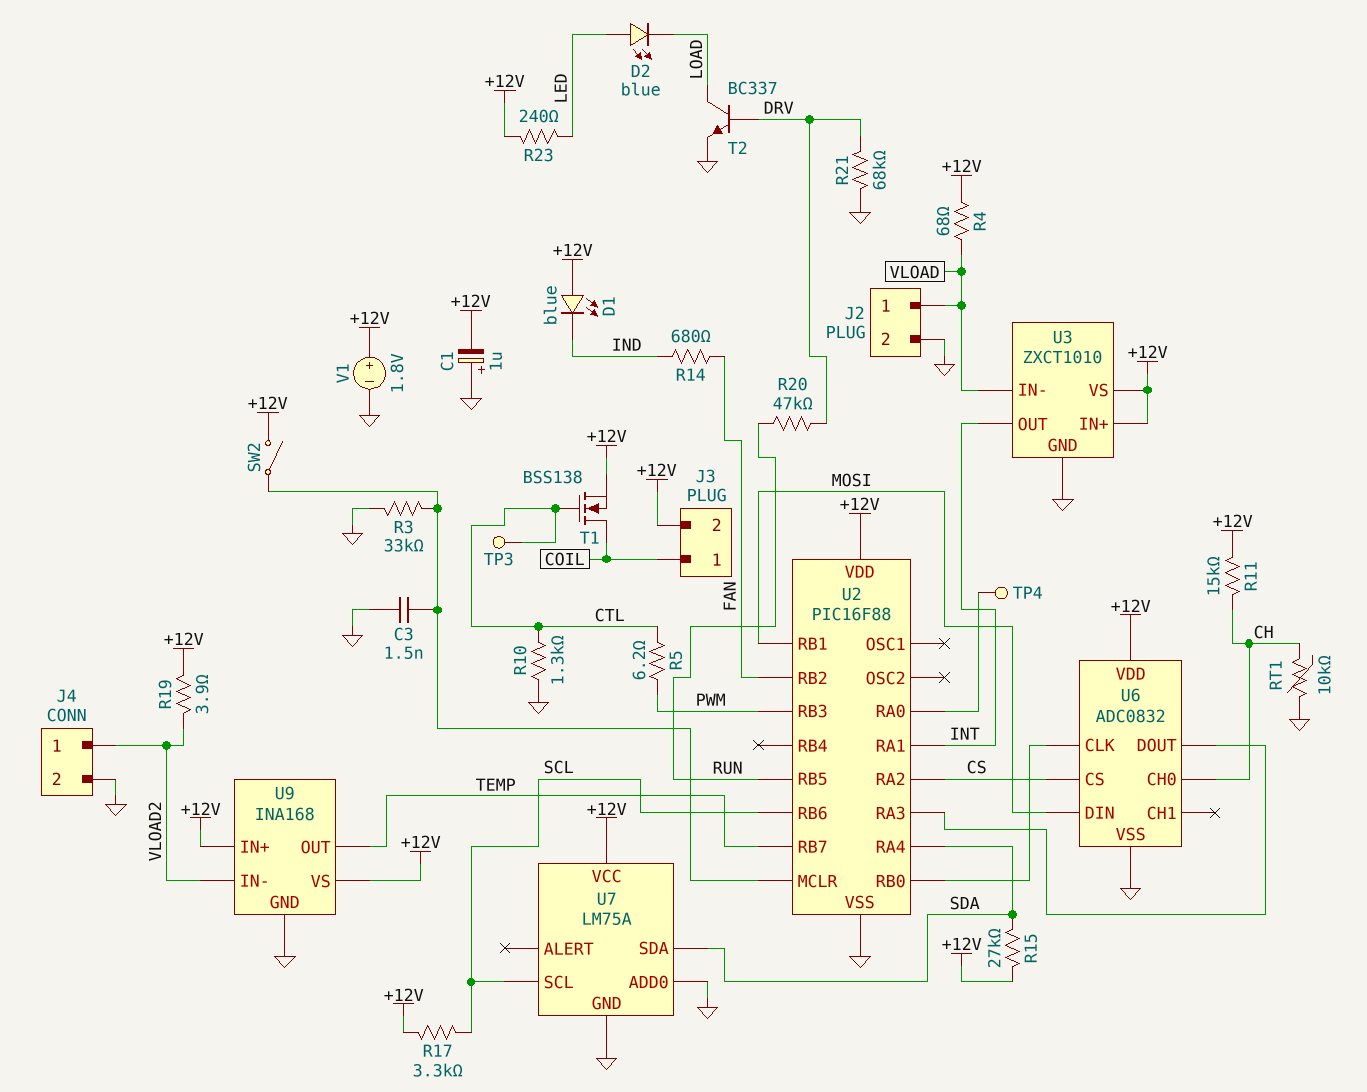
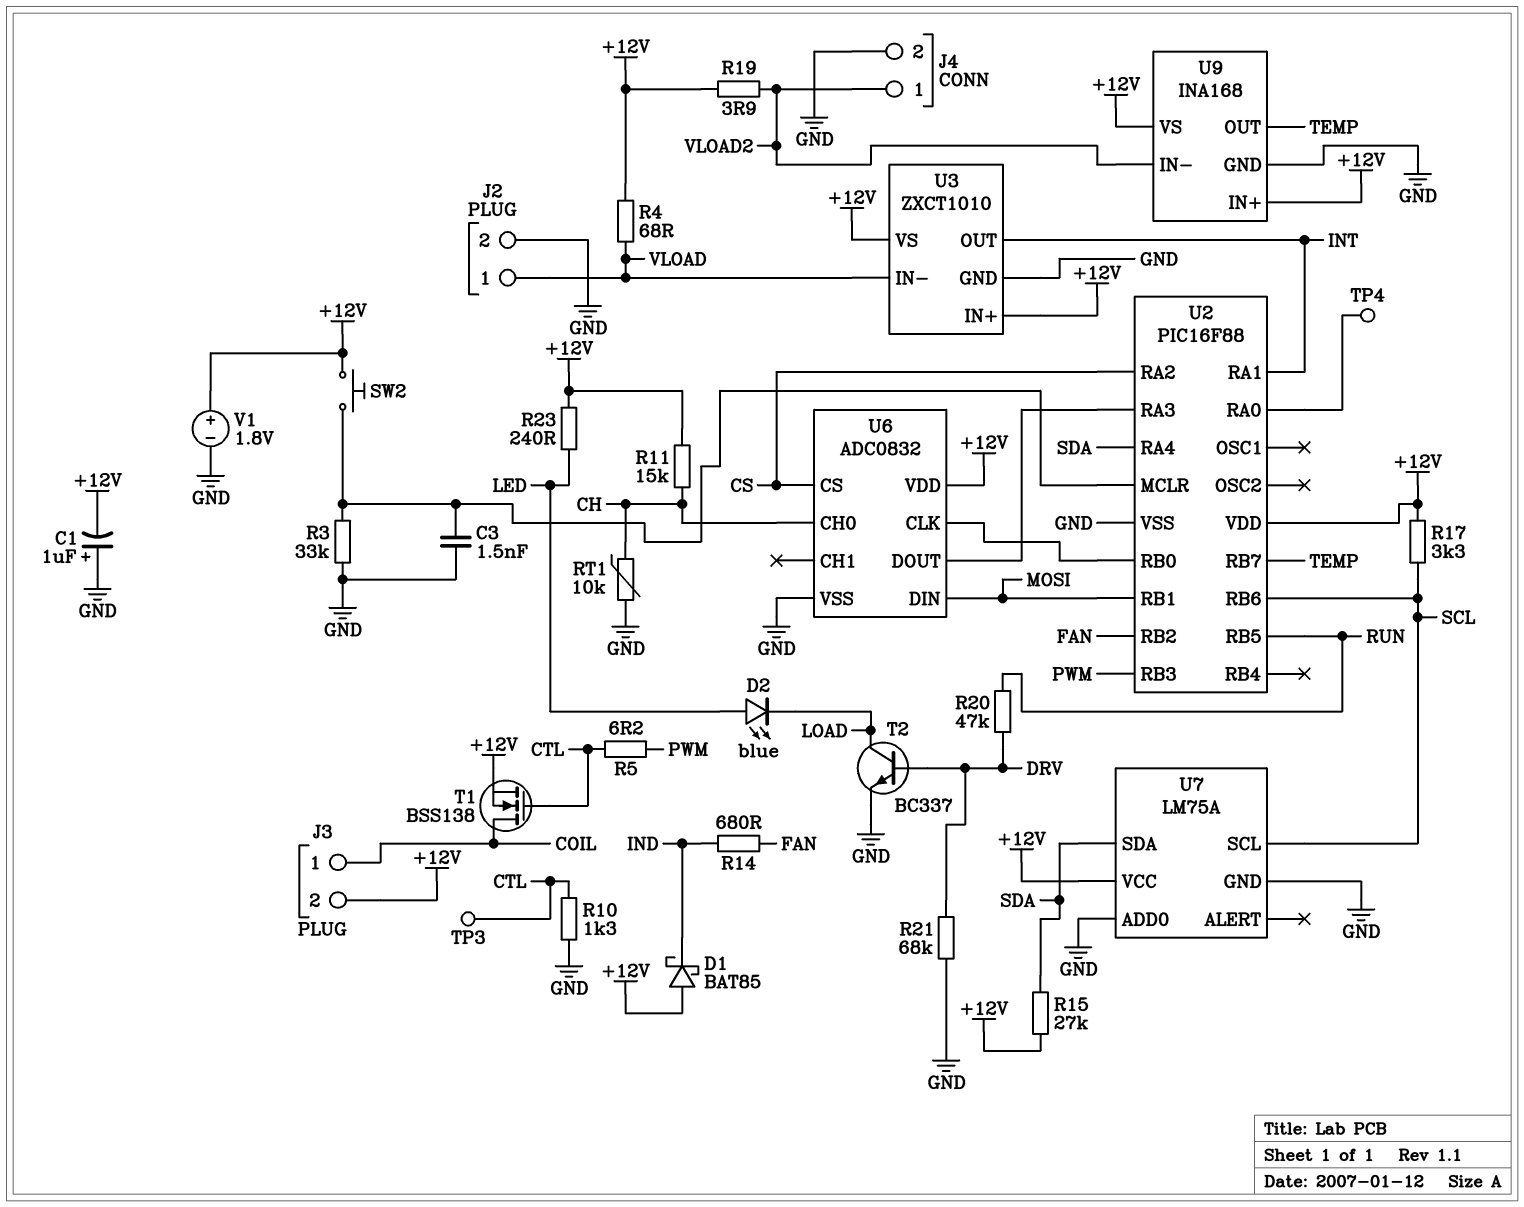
D1: LED blue (A +12V, K IND) -> schottky BAT85 (A +12V, K IND)
SW2: switch (+12V, U2/MCLR) -> button (+12V, U2/MCLR)

